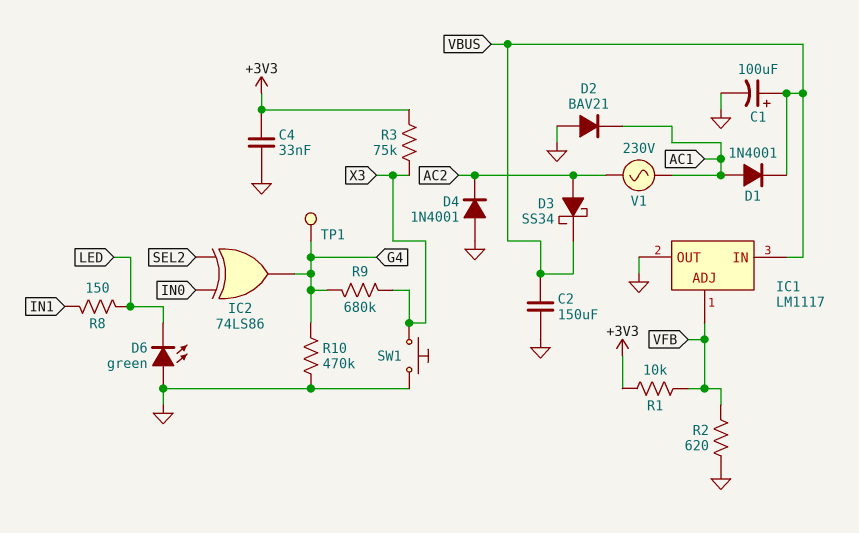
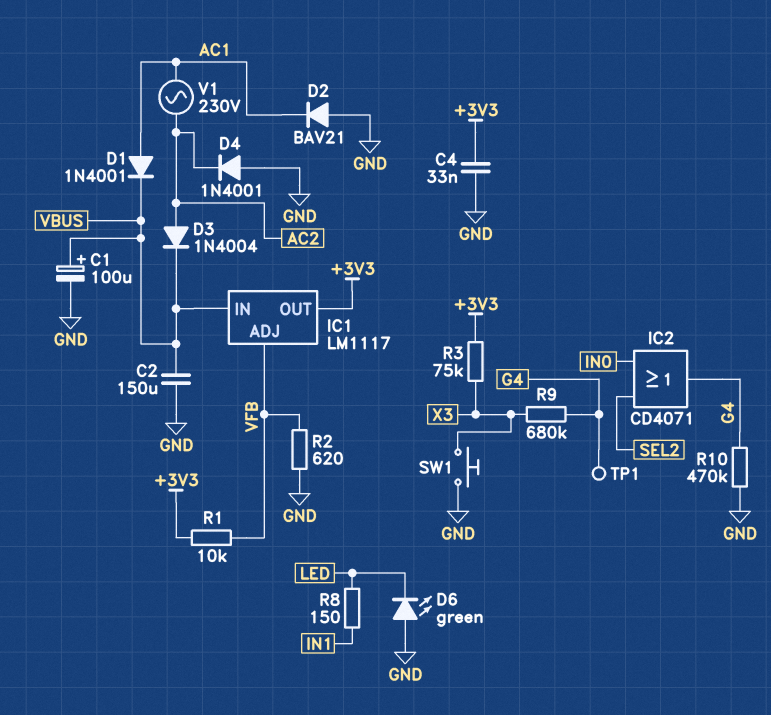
D3: schottky SS34 (A AC2, K VBUS) -> diode 1N4004 (A AC2, K VBUS)
IC1 pin OUT: GND -> +3V3
IC2: XOR 74LS86 (in IN0, in SEL2, out G4) -> OR CD4071 (in IN0, in SEL2, out G4)

